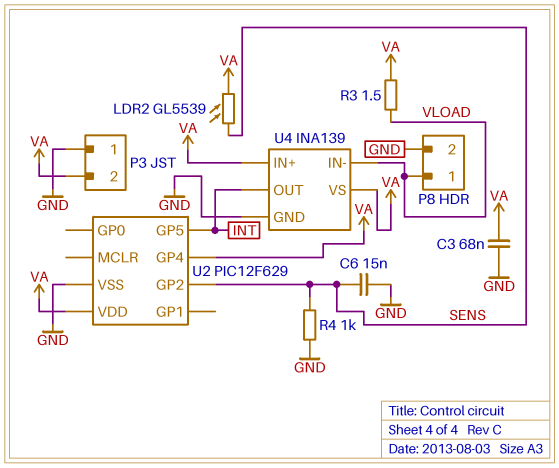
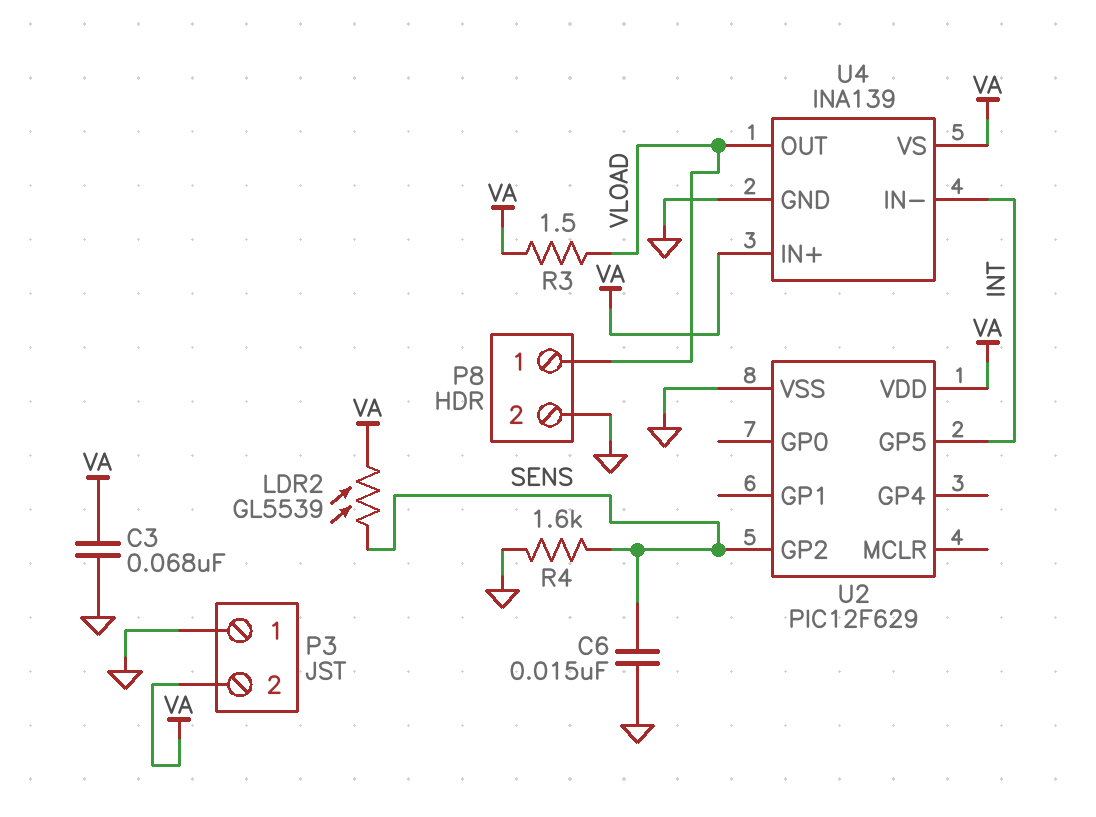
R4: 1k (GND, SENS) -> 1.6k (GND, SENS)
U2 pin GP4: VA -> none
U4 pin IN-: VLOAD -> INT
U4 pin OUT: INT -> VLOAD

